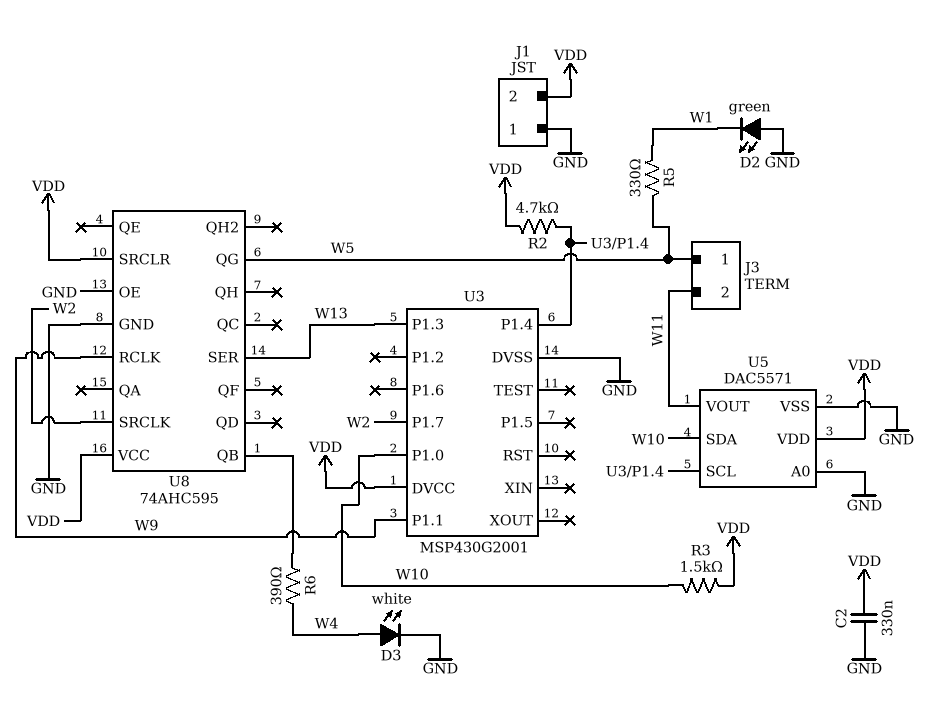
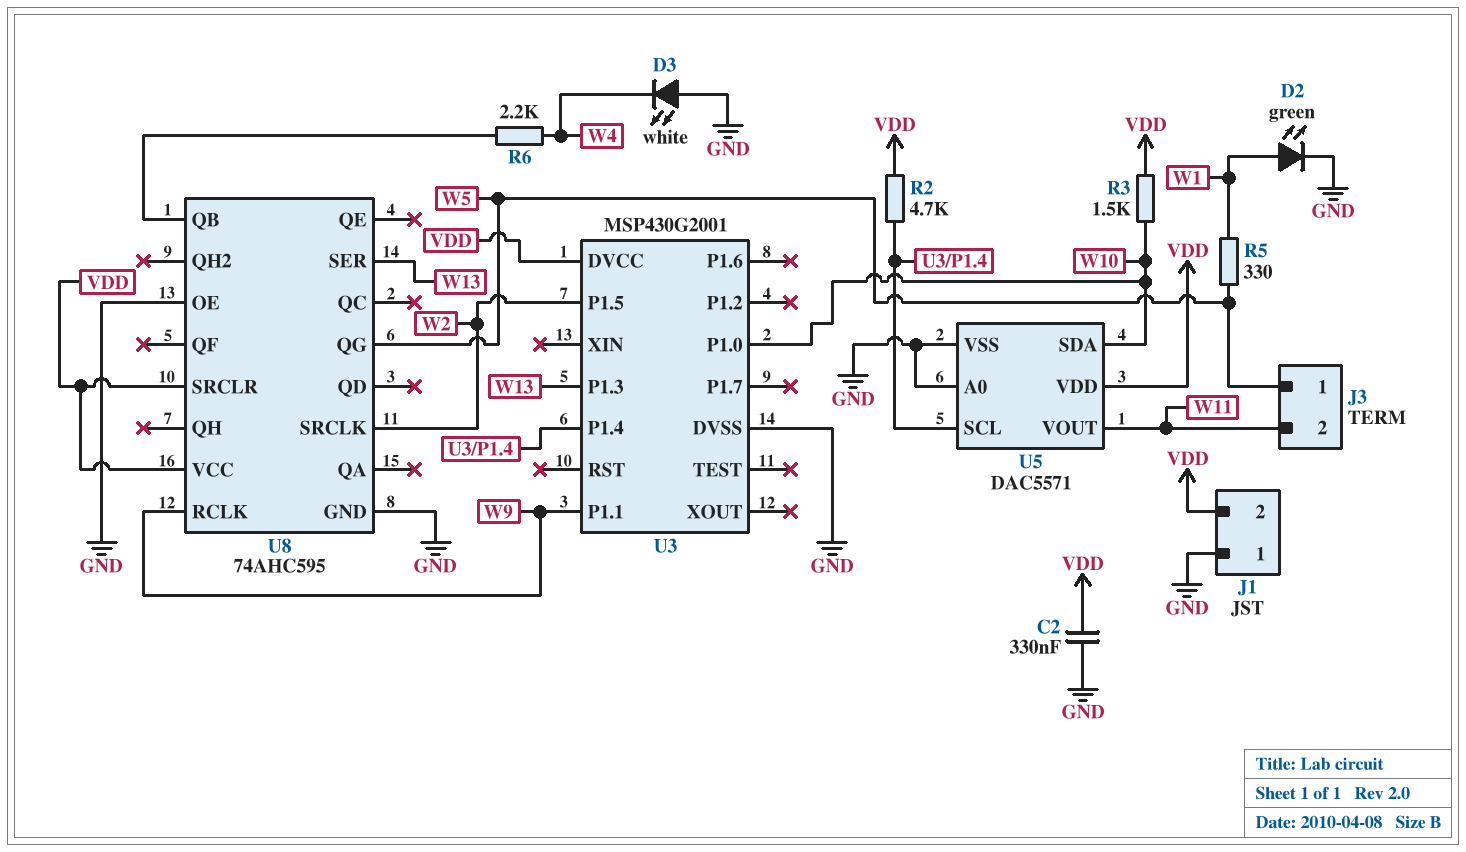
D2: LED green (A GND, K W1) -> LED green (A W1, K GND)
D3: LED white (A W4, K GND) -> LED white (A GND, K W4)
R6: 390 (U8/QB, W4) -> 2.2k (U8/QB, W4)
U3 pin P1.5: none -> W2
U3 pin P1.7: W2 -> none

